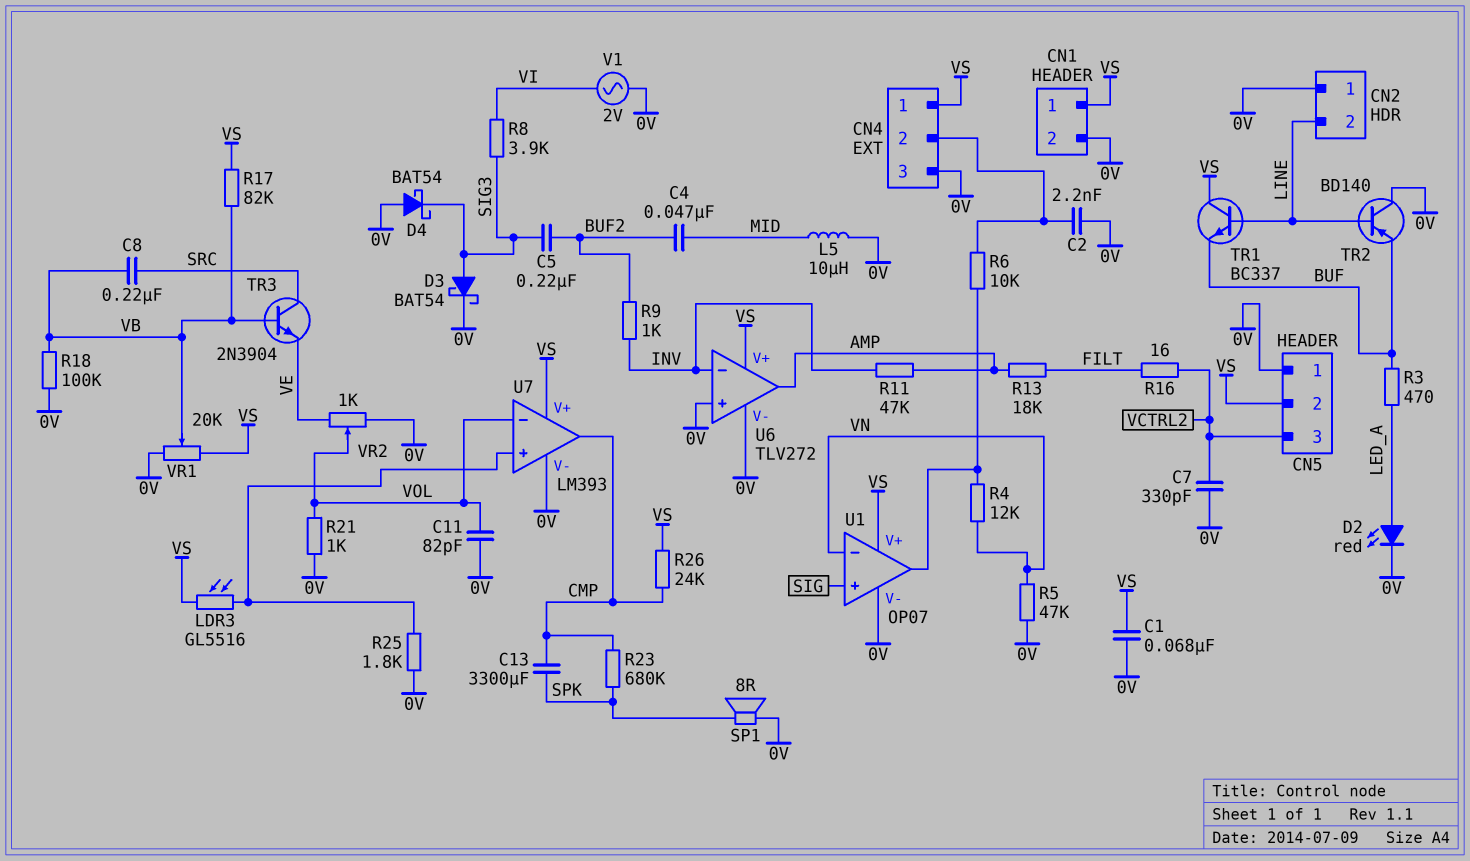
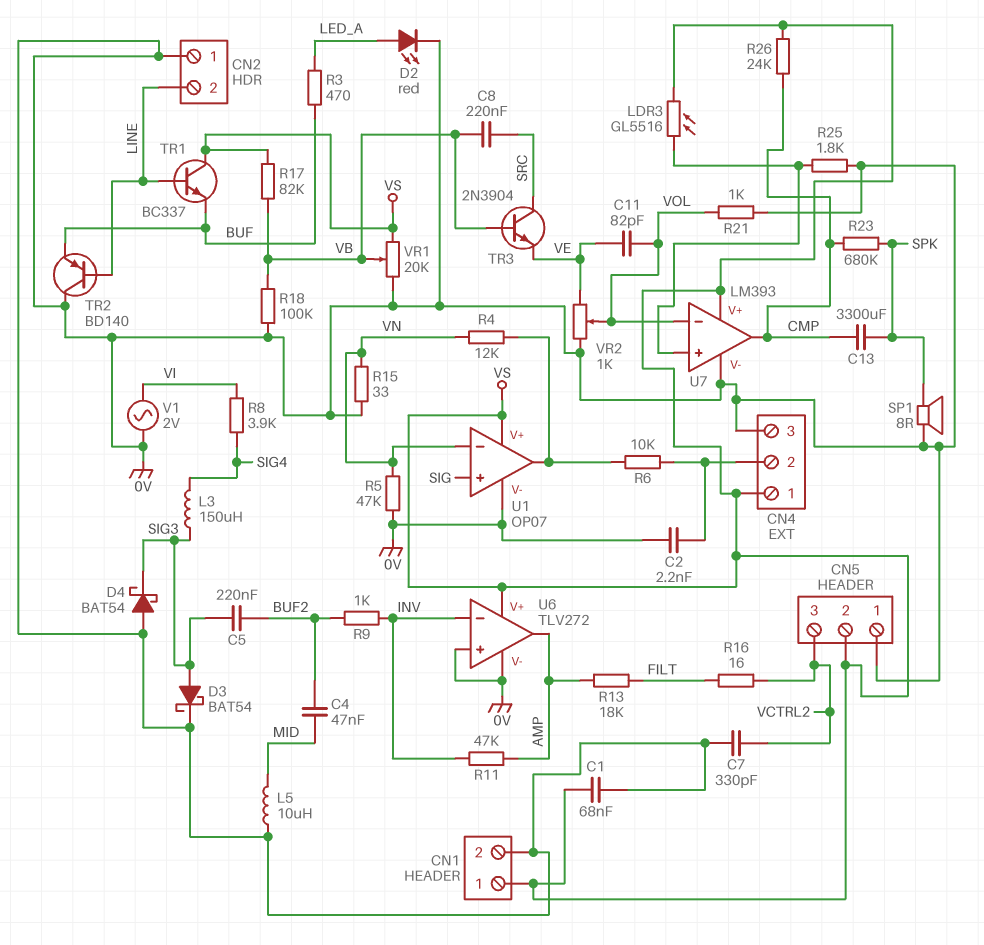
C11: 82pF (0V, VOL) -> 82pF (VE, VOL)
L3: none -> 150uH (SIG3, SIG4)
R8: 3.9k (SIG3, VI) -> 3.9k (SIG4, VI)
R15: none -> 33 (0V, VN)

